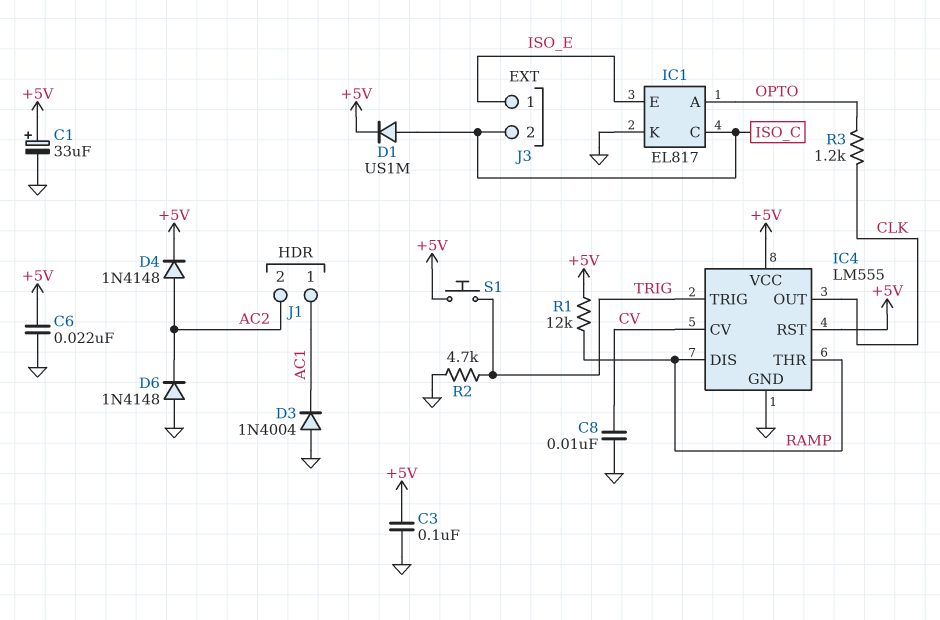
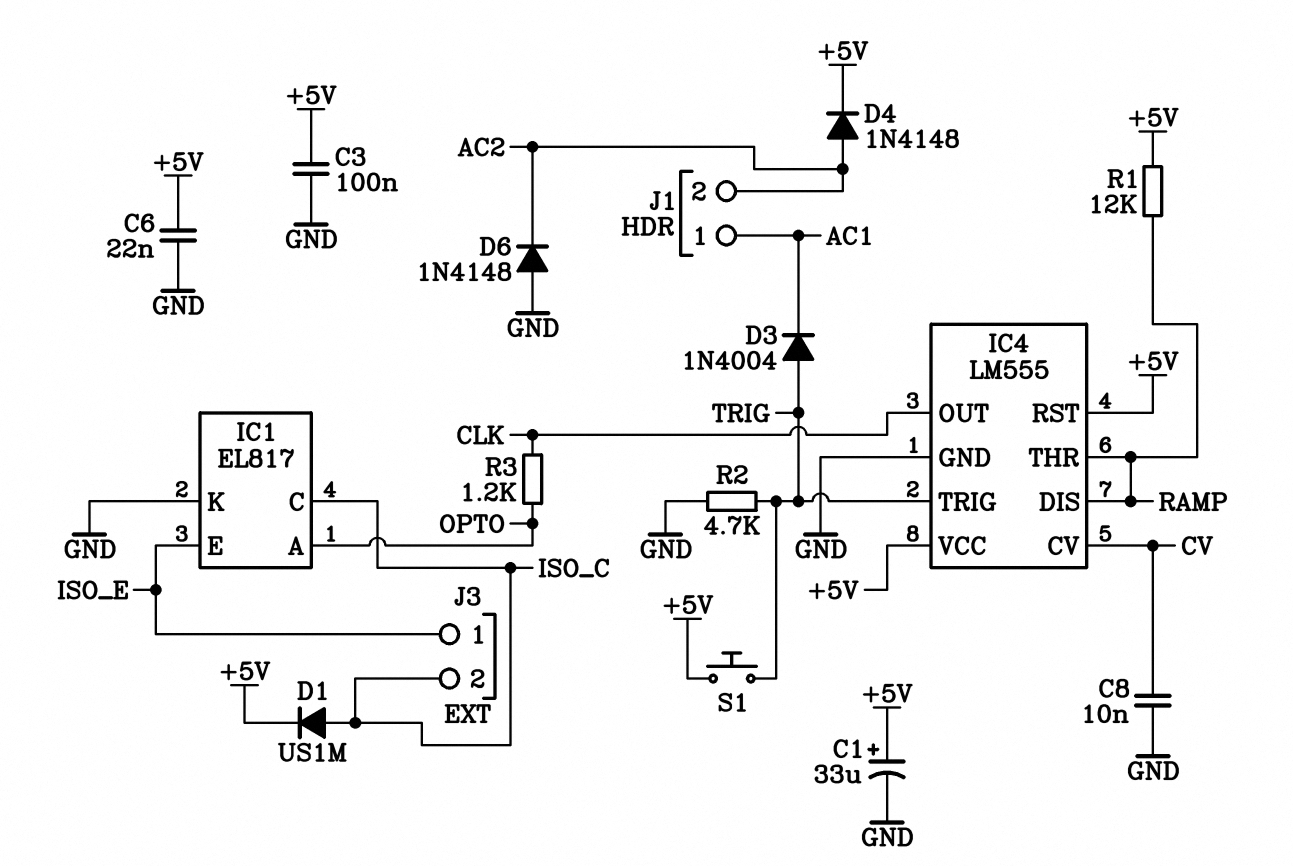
D3: diode 1N4004 (A GND, K AC1) -> diode 1N4004 (A TRIG, K AC1)

